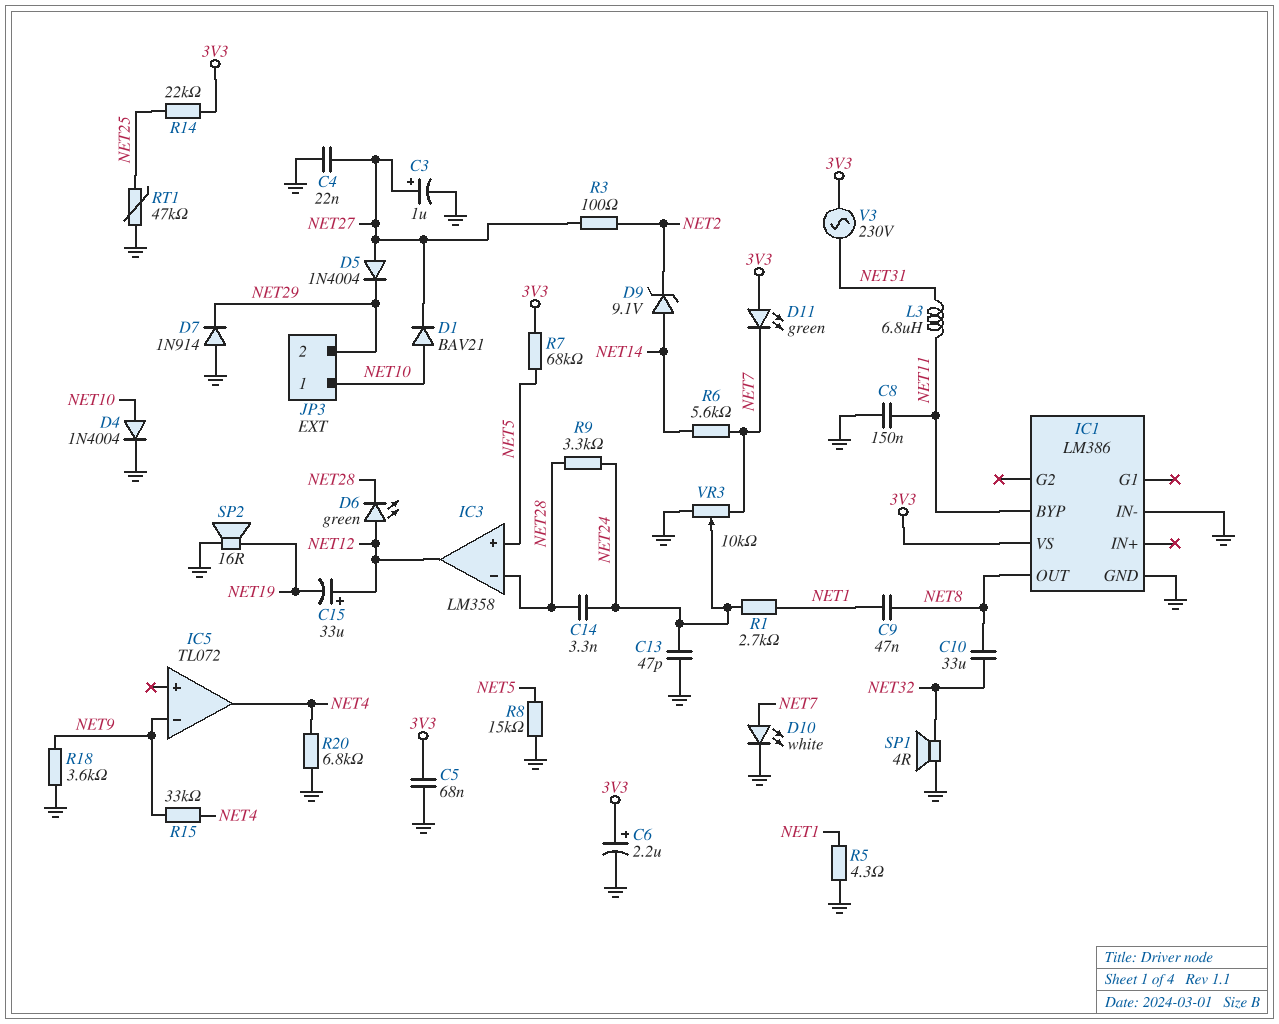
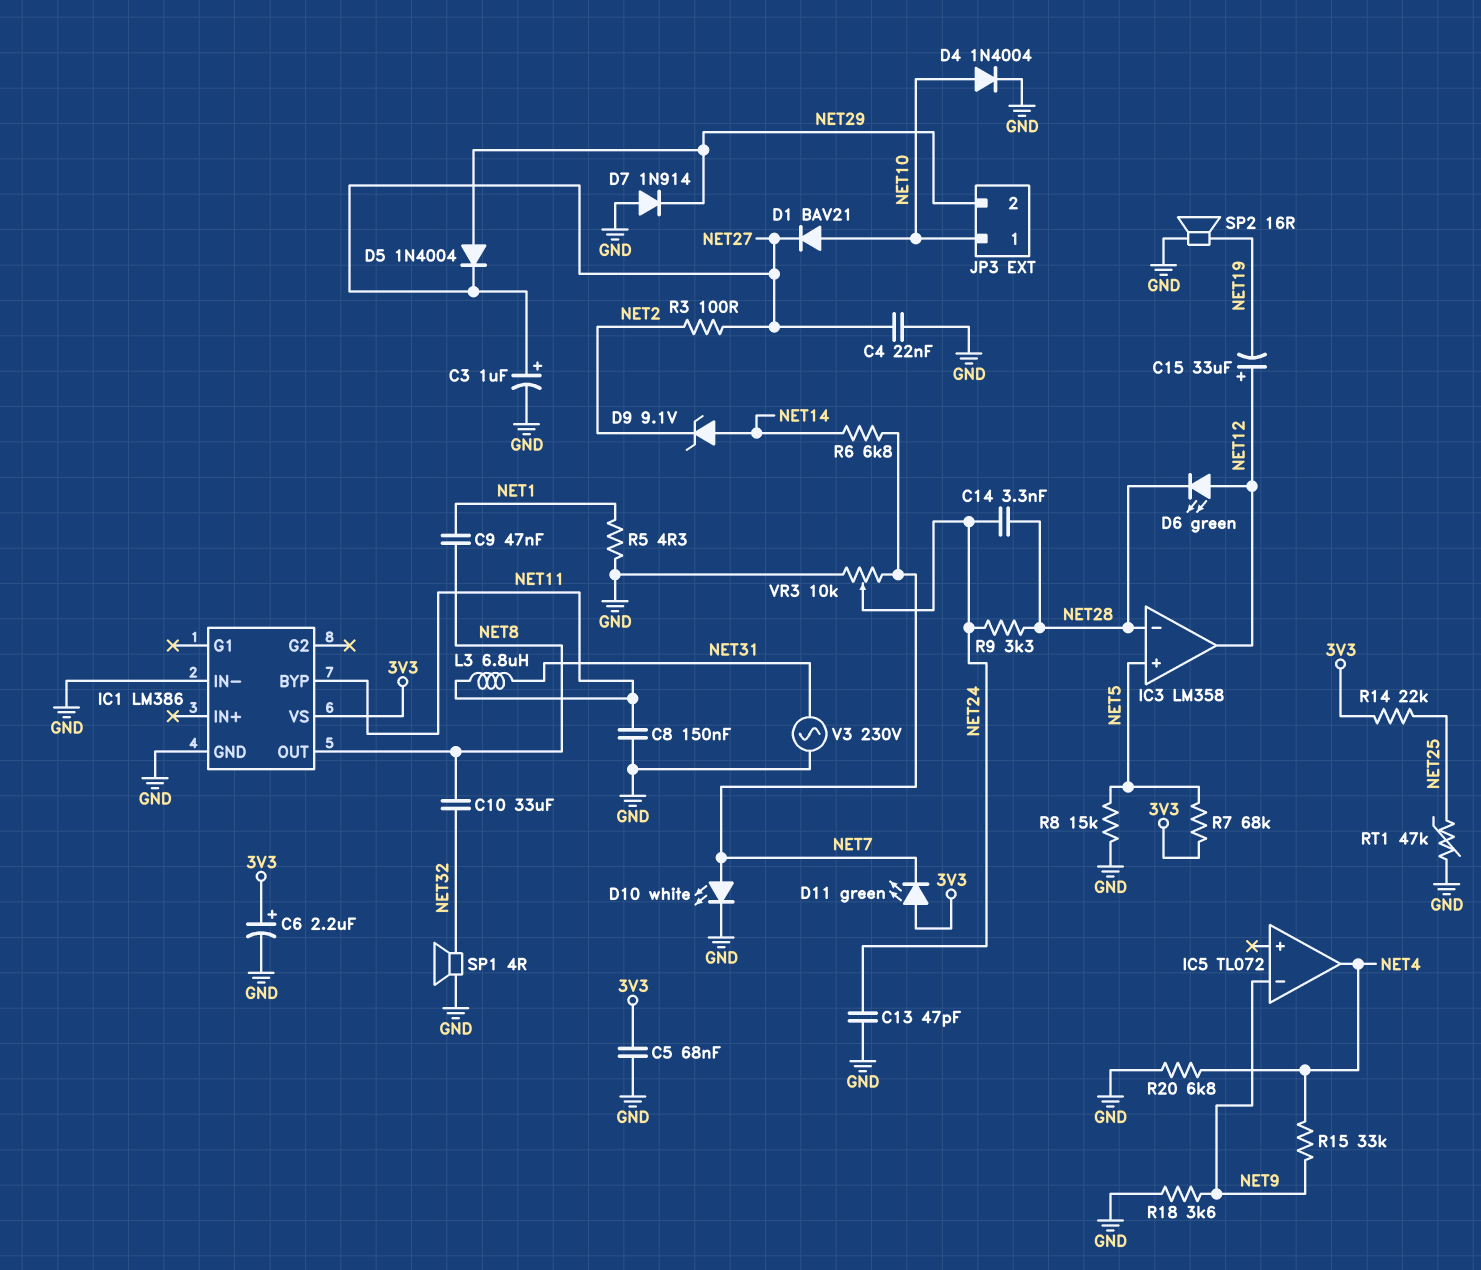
D5: diode 1N4004 (A NET27, K NET29) -> diode 1N4004 (A NET29, K NET27)
R1: 2.7k (NET1, NET24) -> none
R6: 5.6k (NET7, NET14) -> 6.8k (NET7, NET14)
V3: AC 230V (3V3, NET31) -> AC 230V (GND, NET31)

